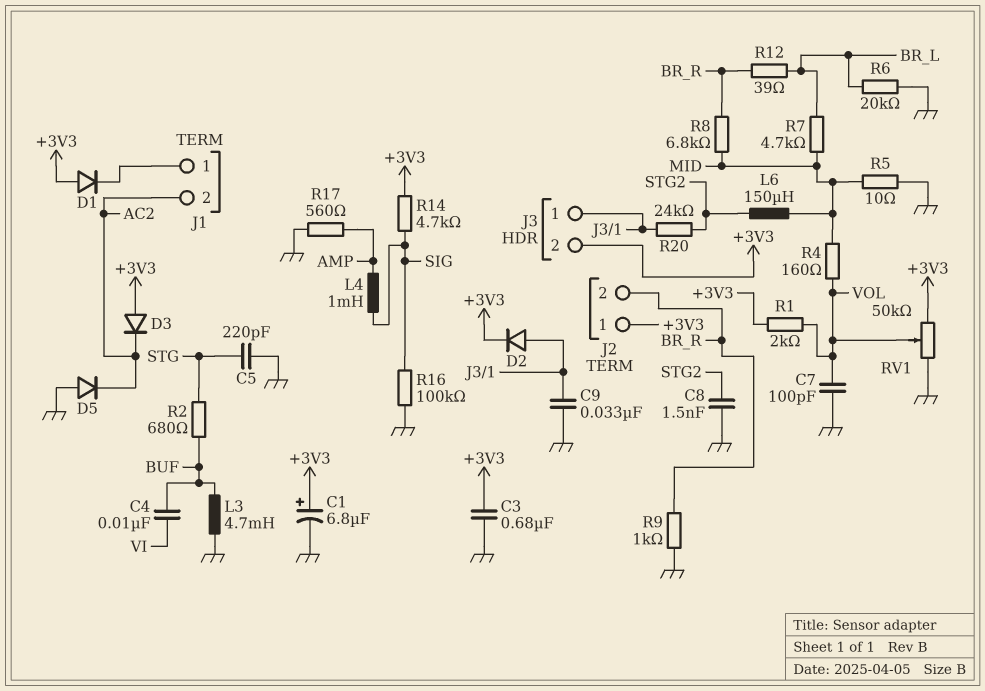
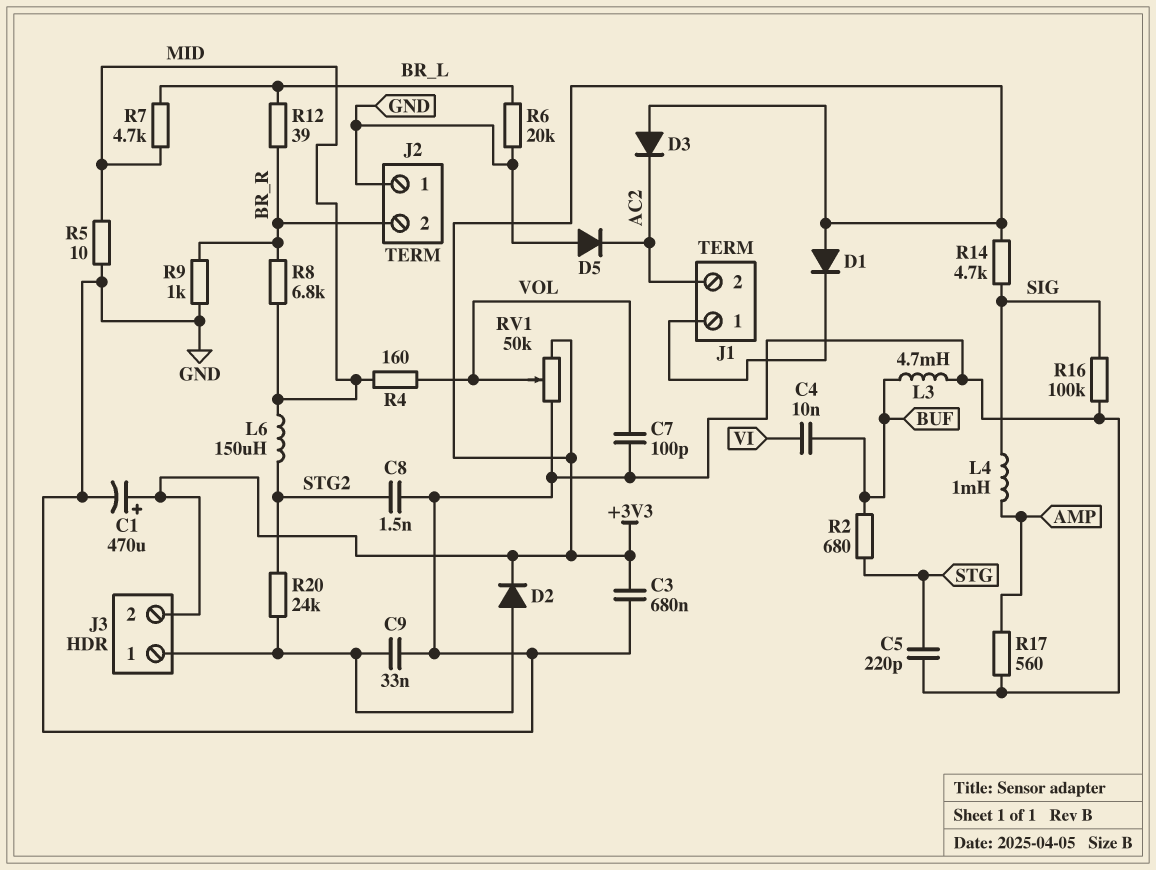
C1: 6.8uF (plus +3V3, minus GND) -> 470uF (plus +3V3, minus GND)
J2 pin 1: +3V3 -> GND
R1: 2k (+3V3, VOL) -> none

